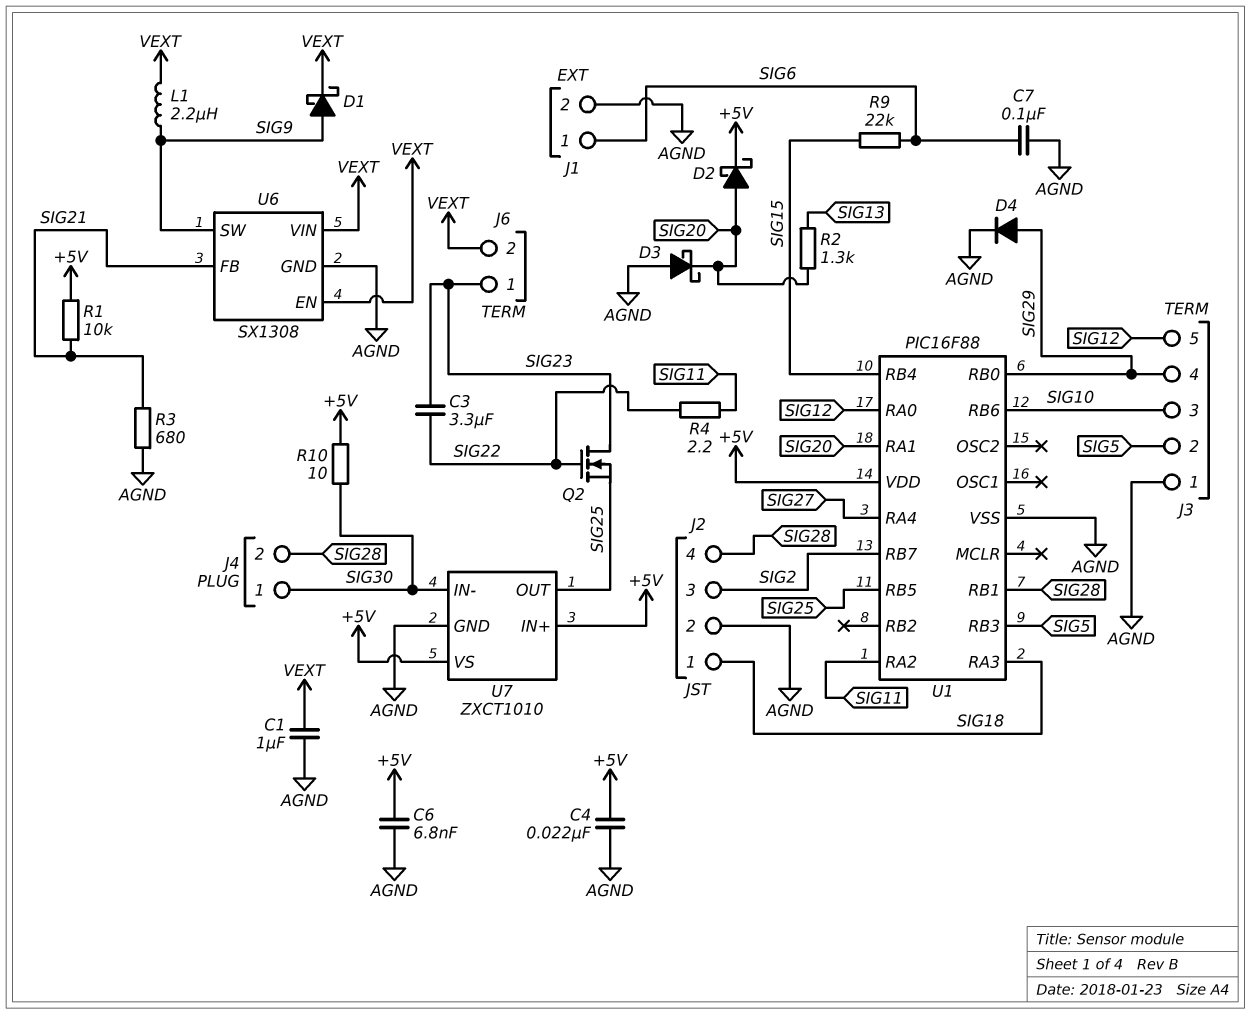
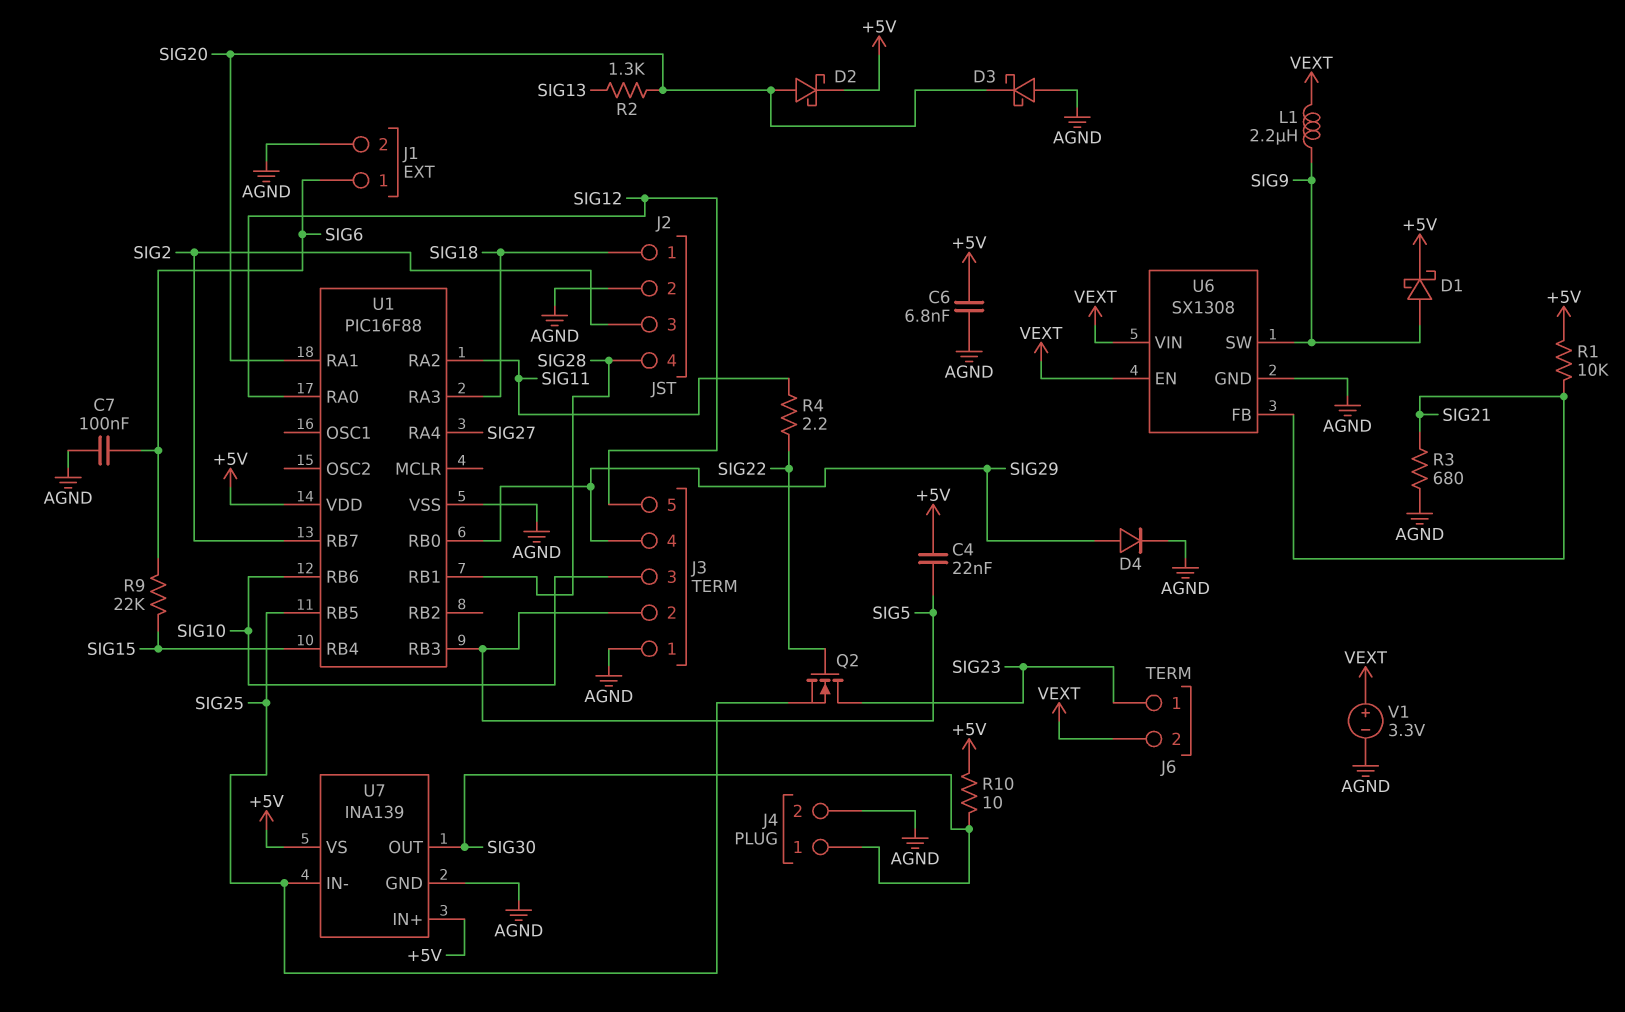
C1: 1uF (AGND, VEXT) -> none
C3: 3.3uF (SIG22, SIG23) -> none
C4: 22nF (+5V, AGND) -> 22nF (+5V, SIG5)
D1: schottky (A SIG9, K VEXT) -> schottky (A SIG9, K +5V)
J4 pin 2: SIG28 -> AGND
U7: ZXCT1010 -> INA139
U7 pin IN-: SIG30 -> SIG25
U7 pin OUT: SIG25 -> SIG30
V1: none -> 3.3V (plus VEXT, minus AGND)

